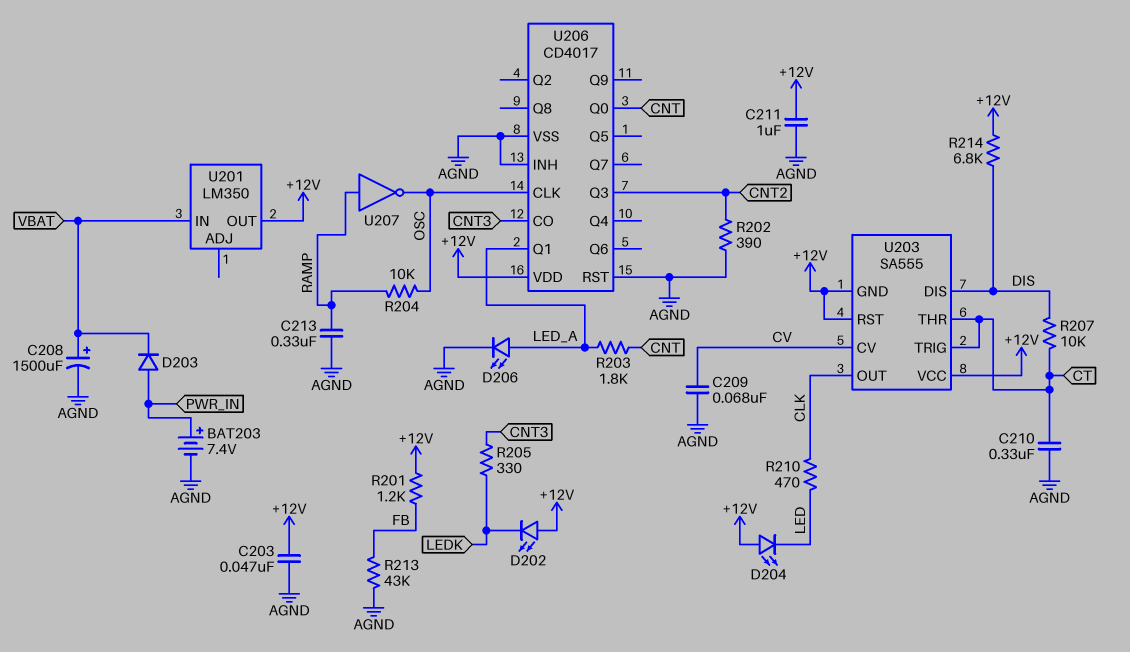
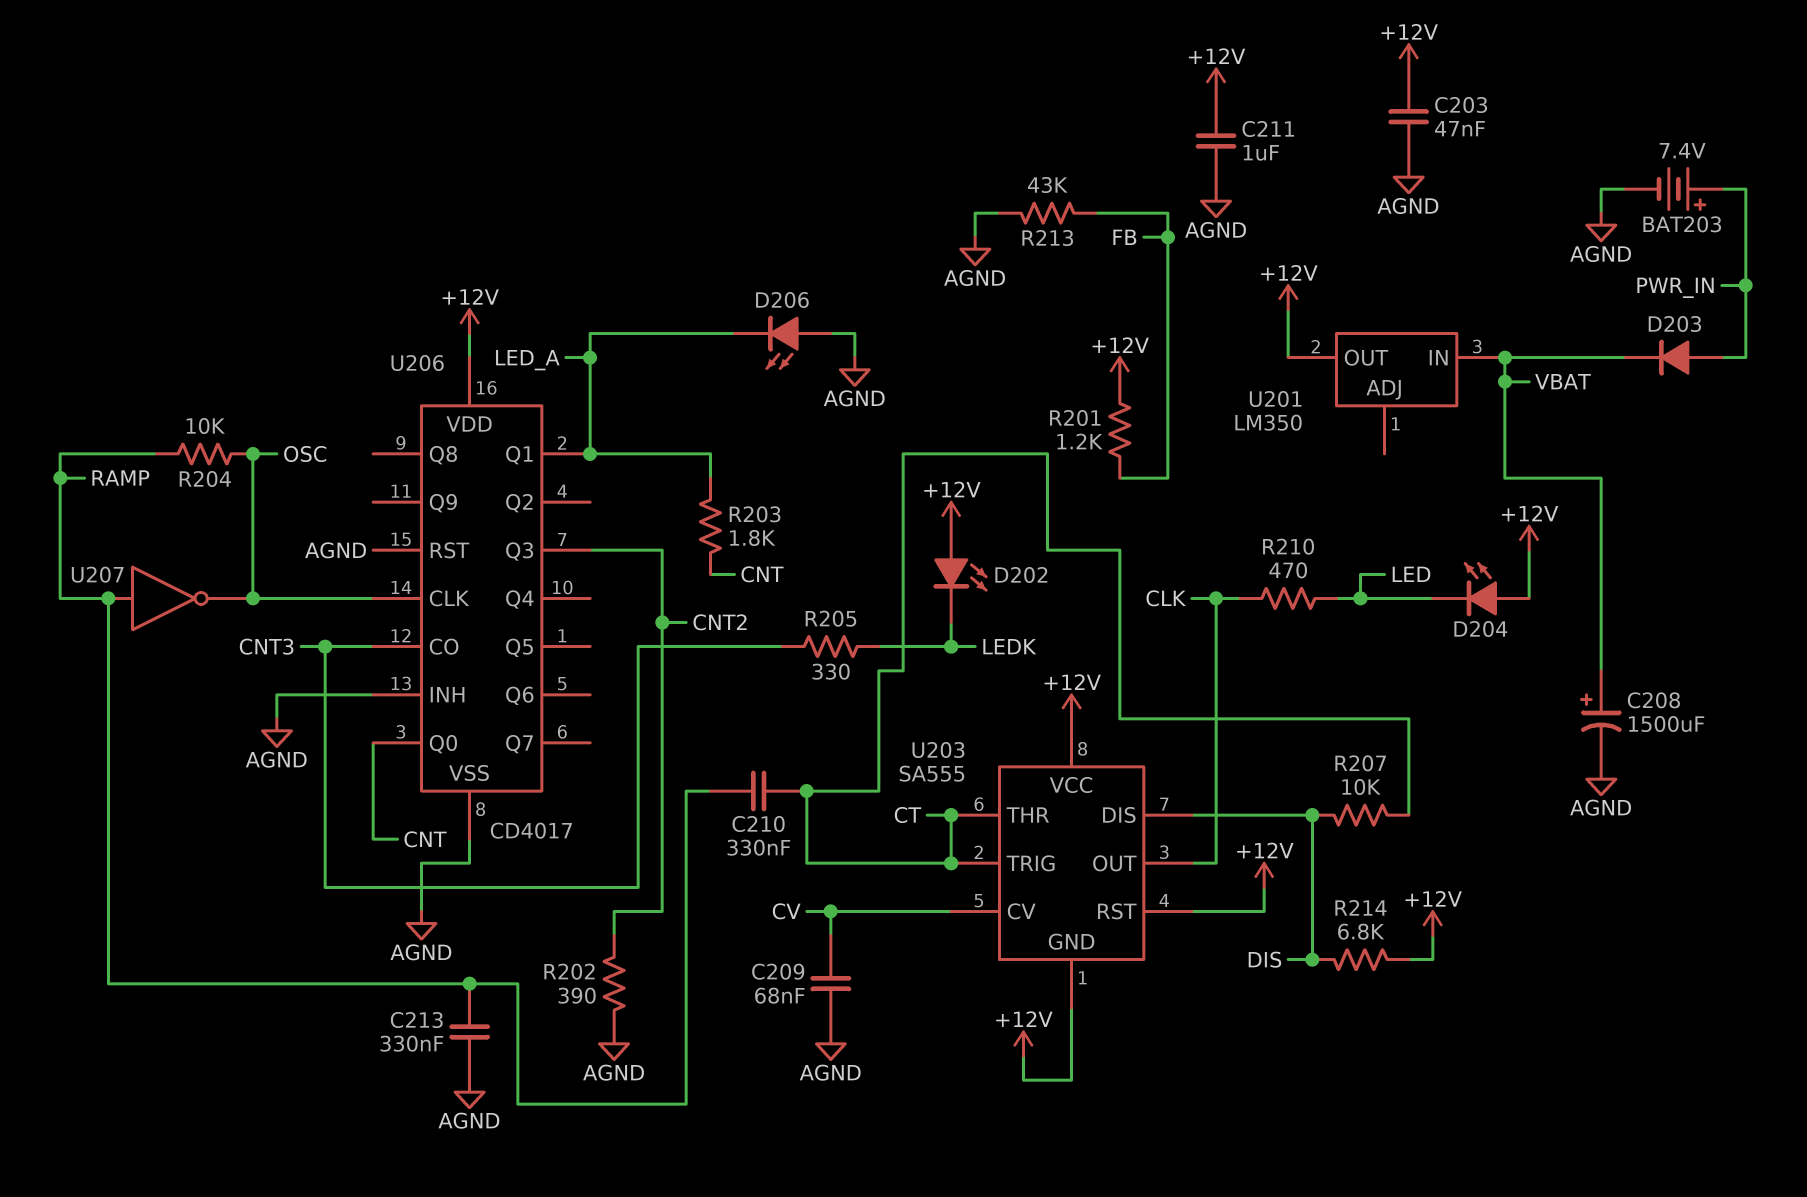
C210: 330nF (AGND, CT) -> 330nF (CT, RAMP)
D206: LED (A LED_A, K AGND) -> LED (A AGND, K LED_A)

